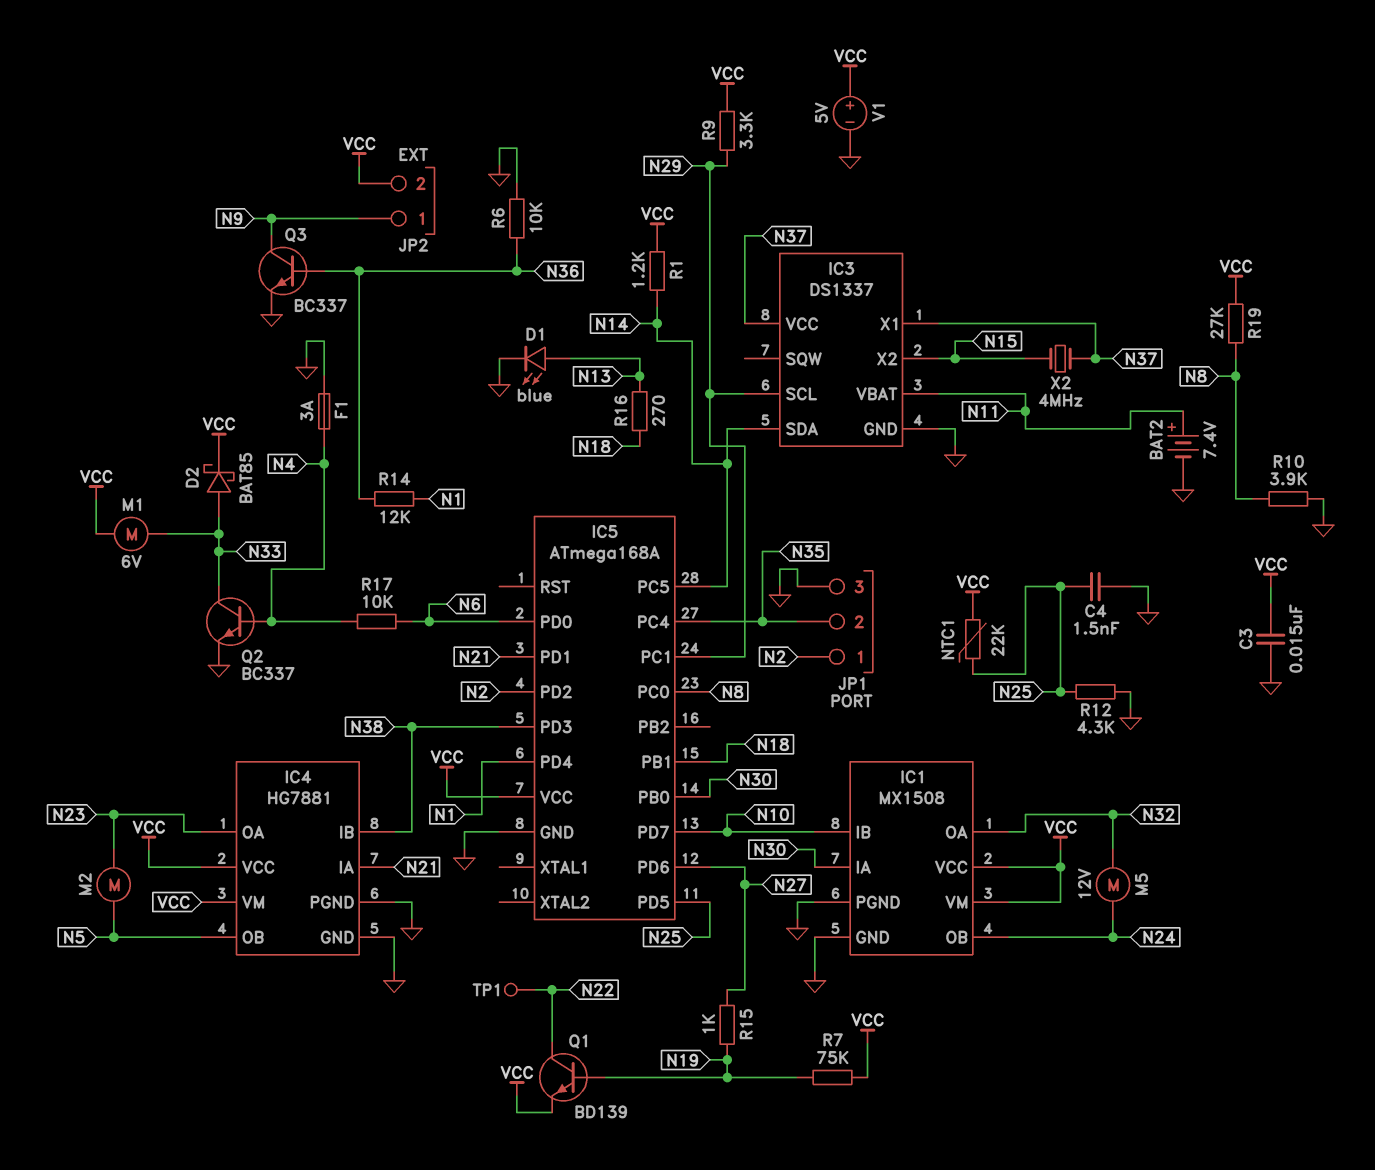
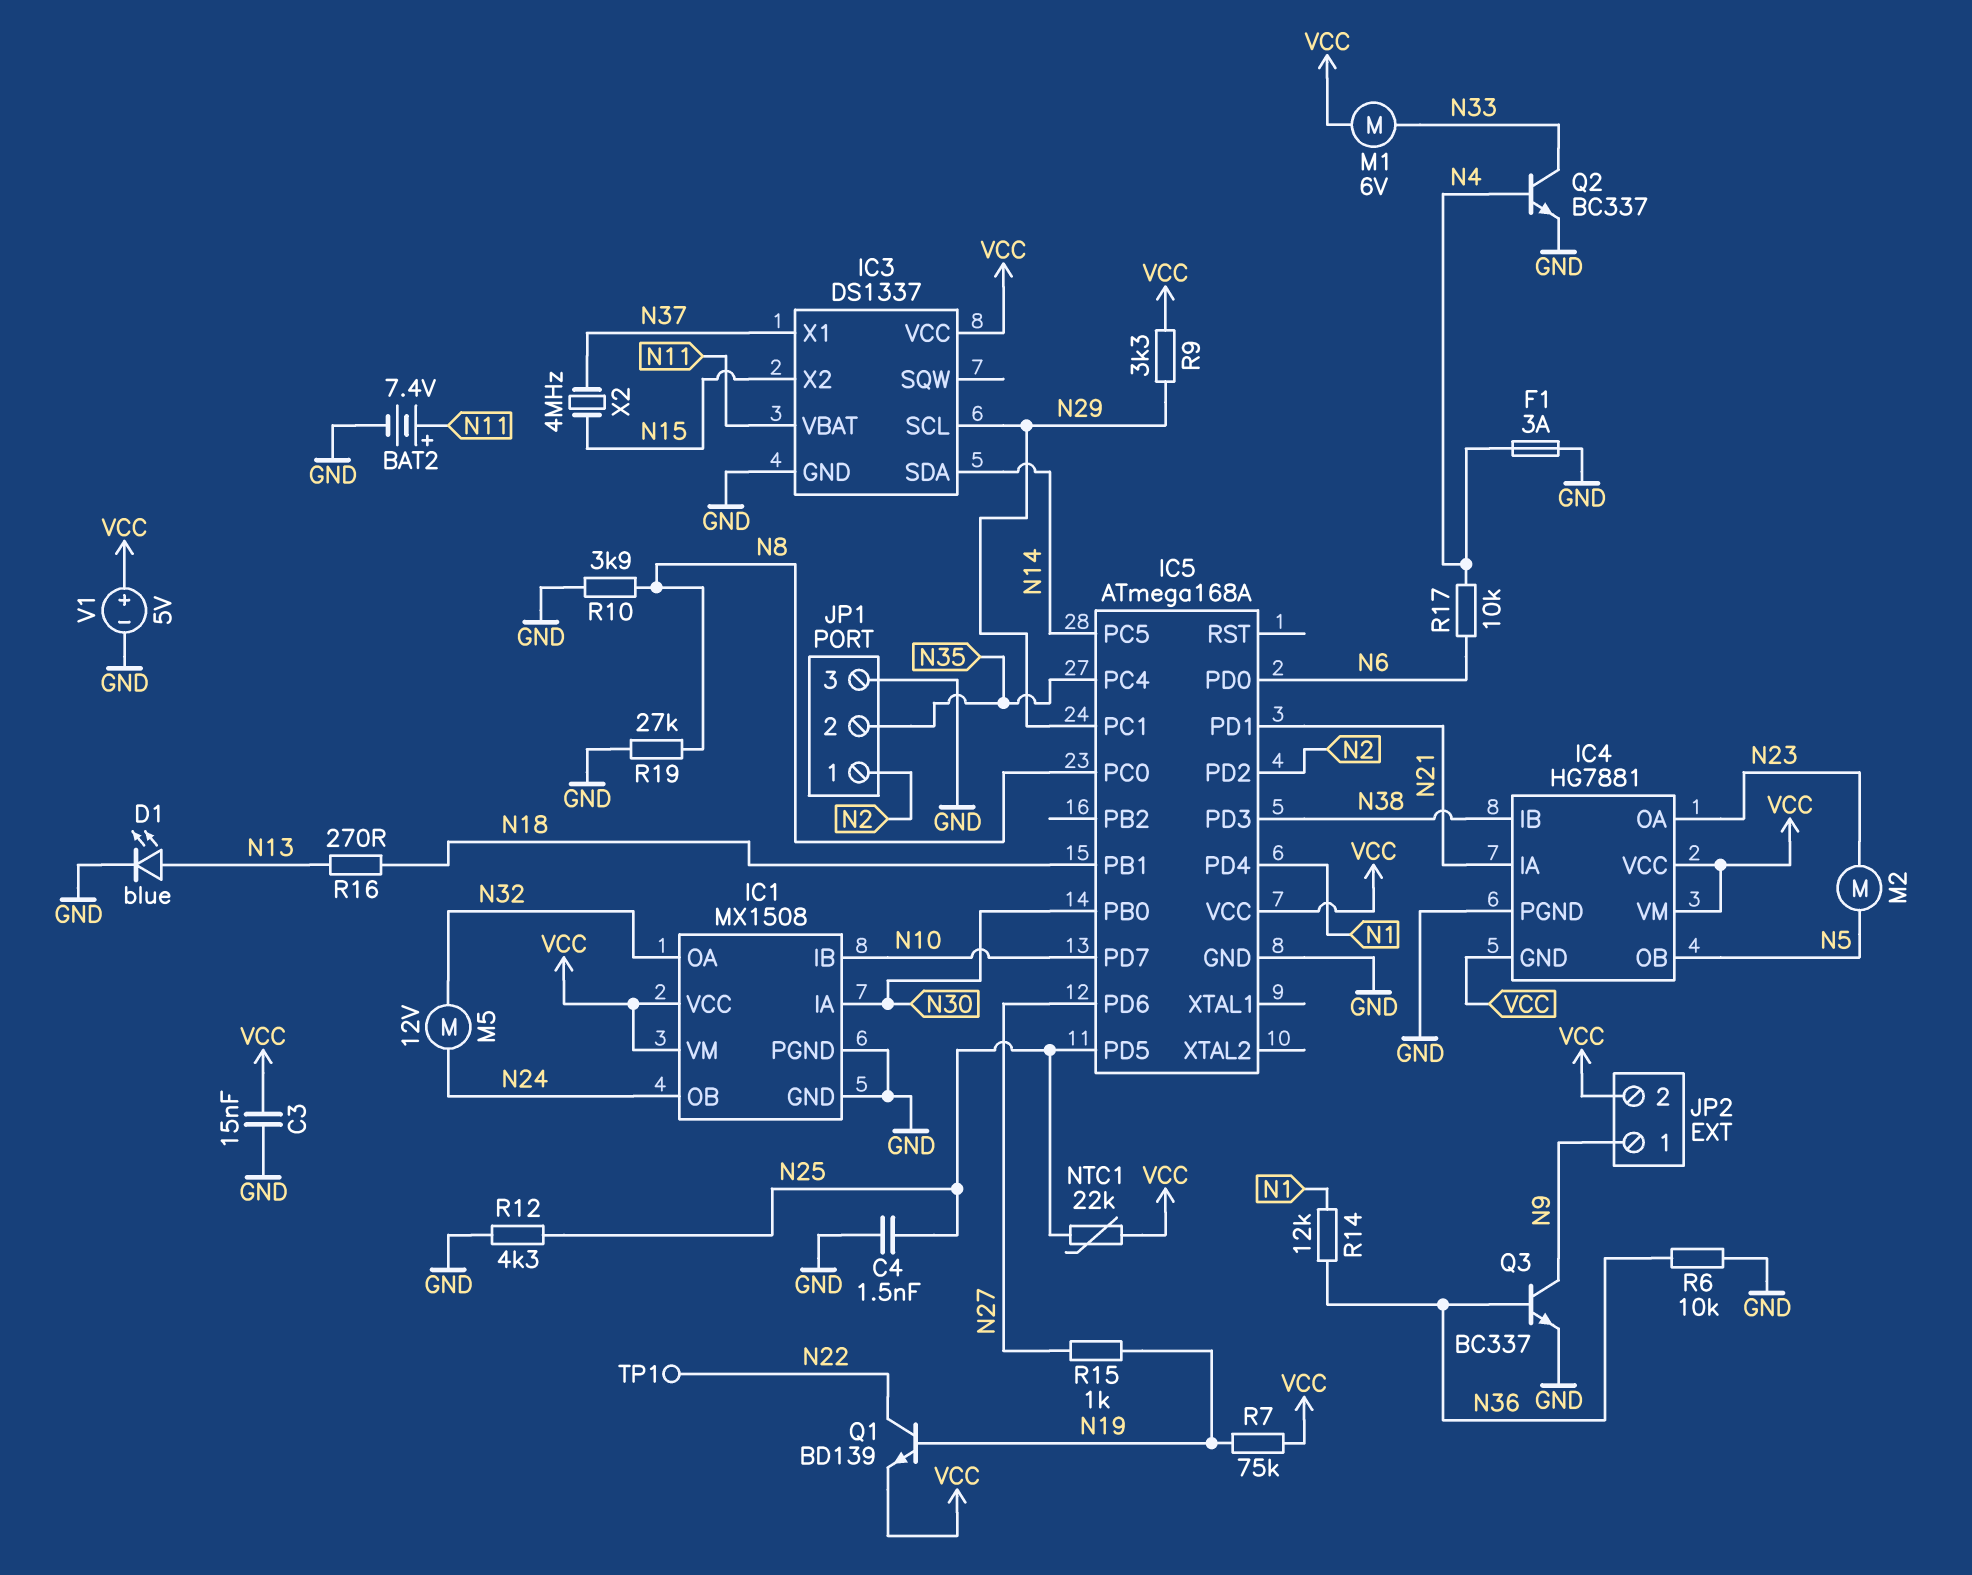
D2: schottky BAT85 (A N33, K VCC) -> none
IC3 pin VCC: N37 -> VCC
IC4 pin GND: GND -> VCC
R1: 1.2k (N14, VCC) -> none
R19: 27k (N8, VCC) -> 27k (GND, N8)

